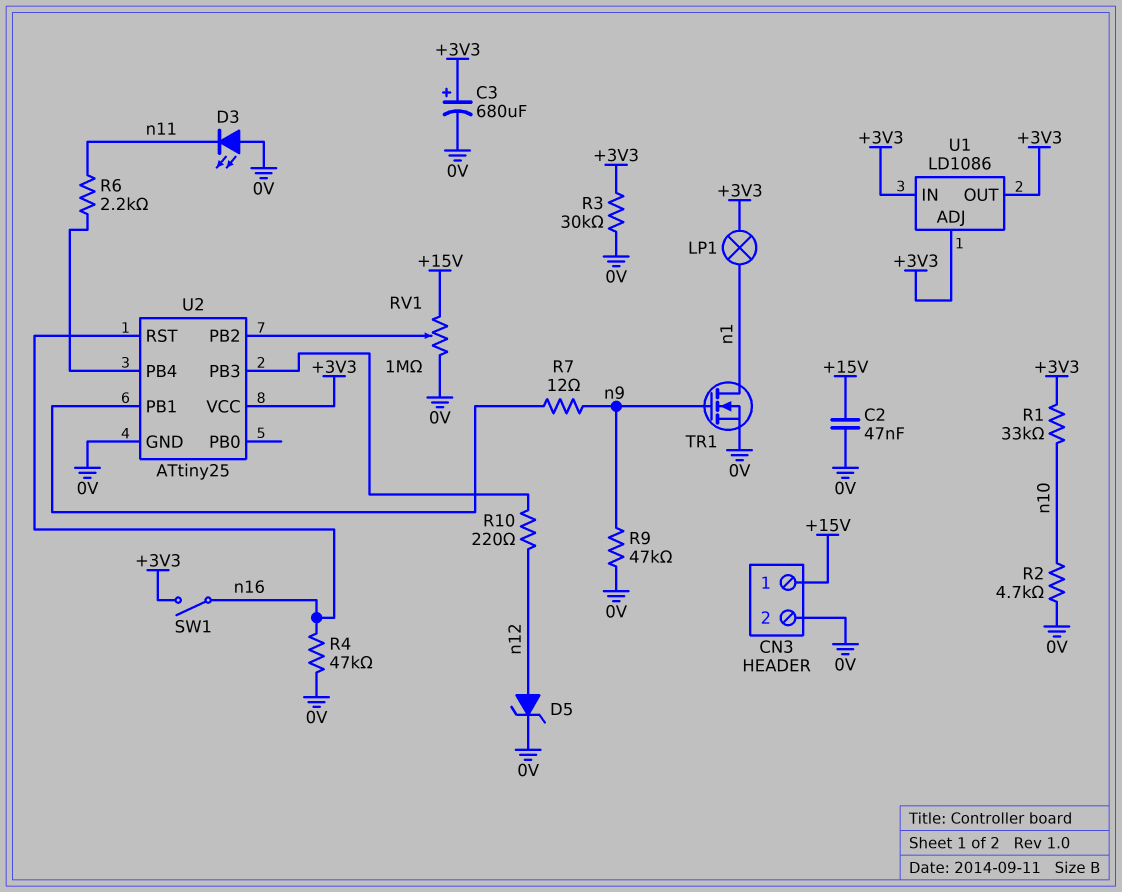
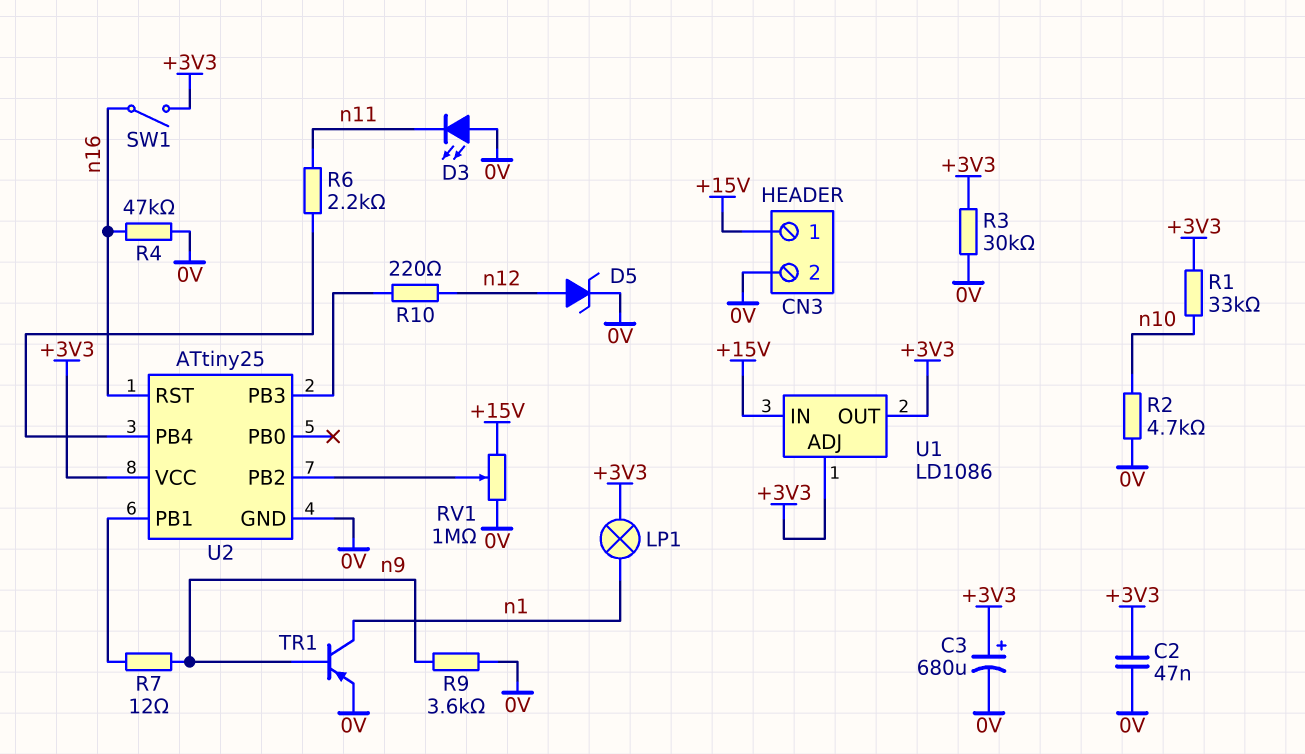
C2: 47nF (+15V, 0V) -> 47nF (+3V3, 0V)
R9: 47k (0V, n9) -> 3.6k (0V, n9)
TR1: NMOS (G n9, D n1, S 0V) -> PNP (B n9, C n1, E 0V)
U1 pin IN: +3V3 -> +15V

